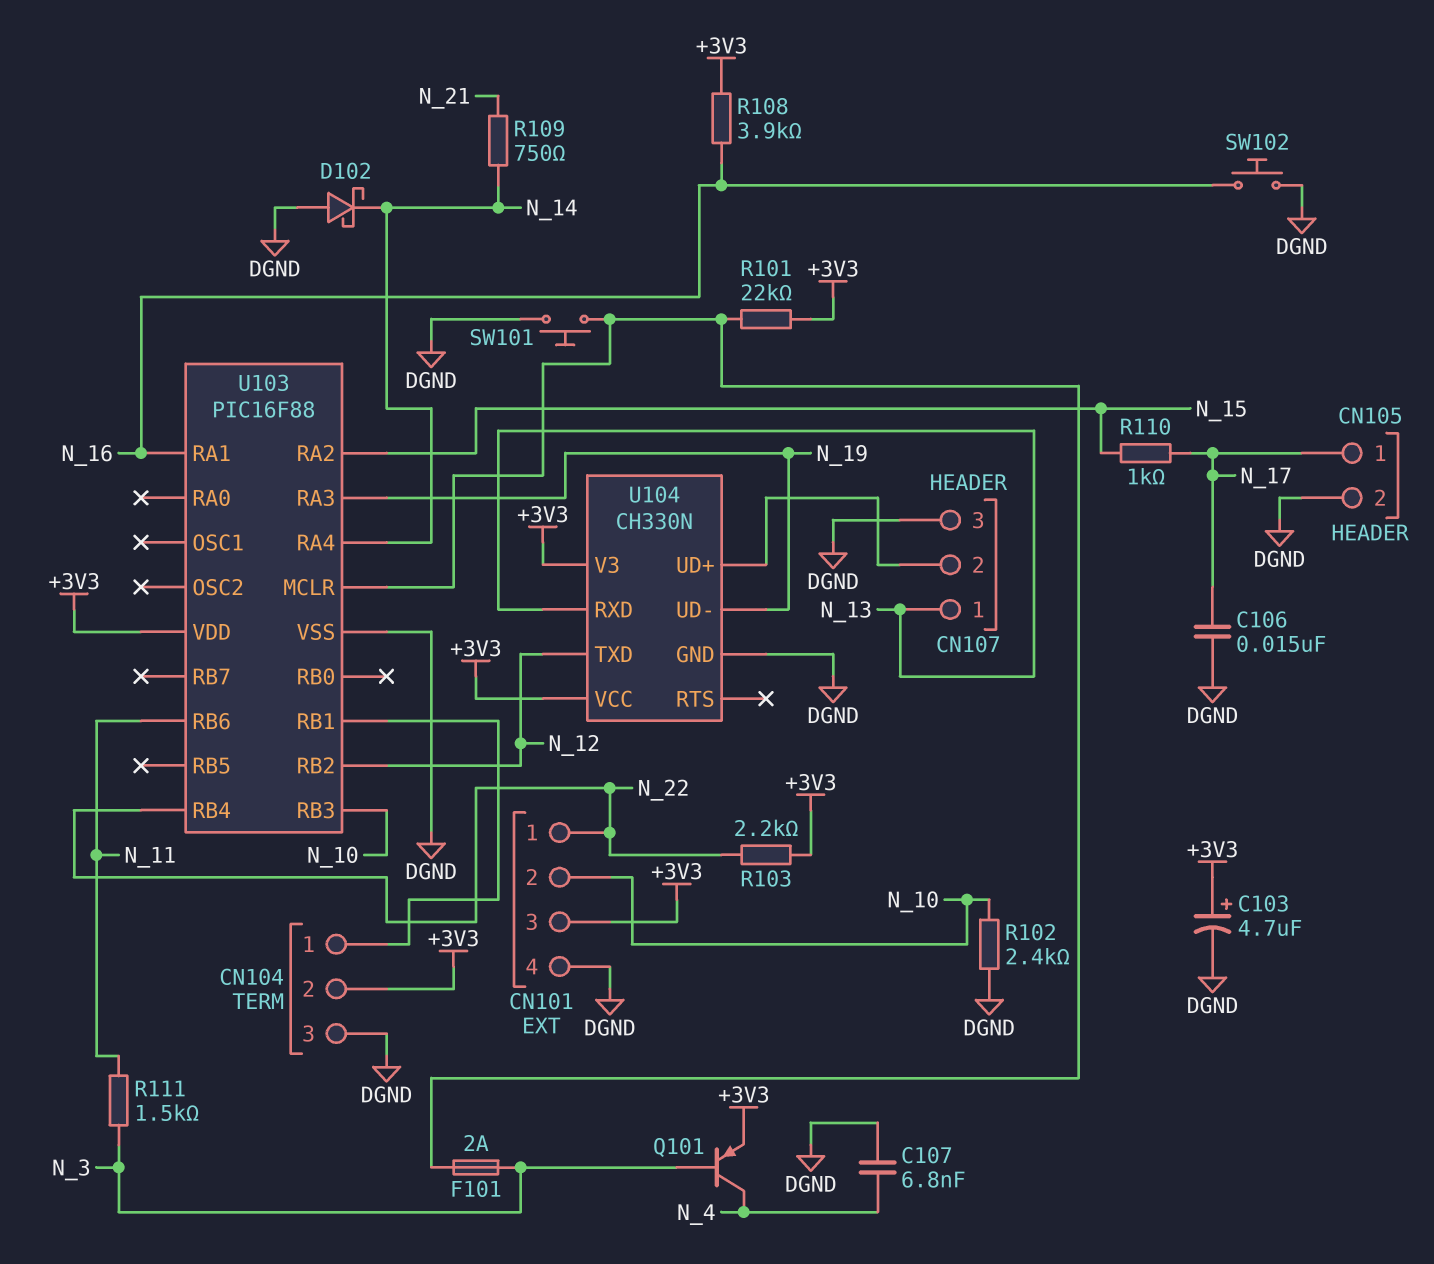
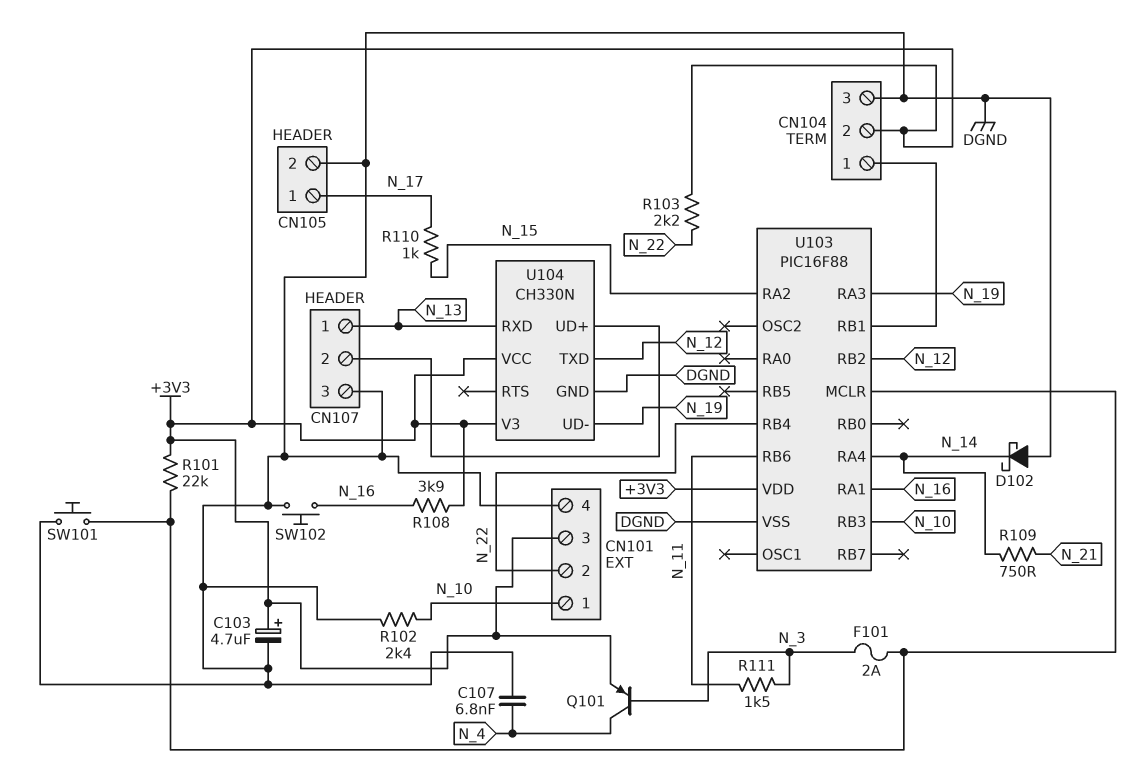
C106: 15nF (DGND, N_17) -> none
CN101 pin 1: N_22 -> N_10
CN101 pin 2: N_10 -> N_22

